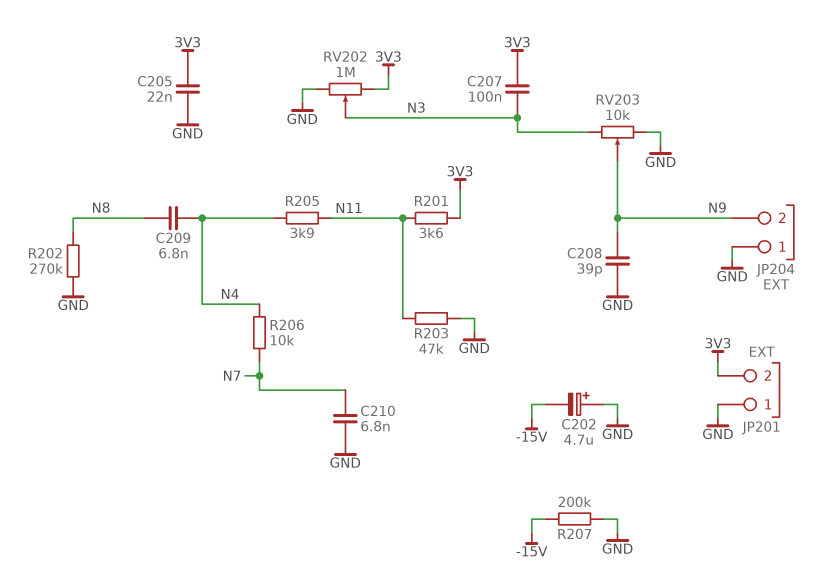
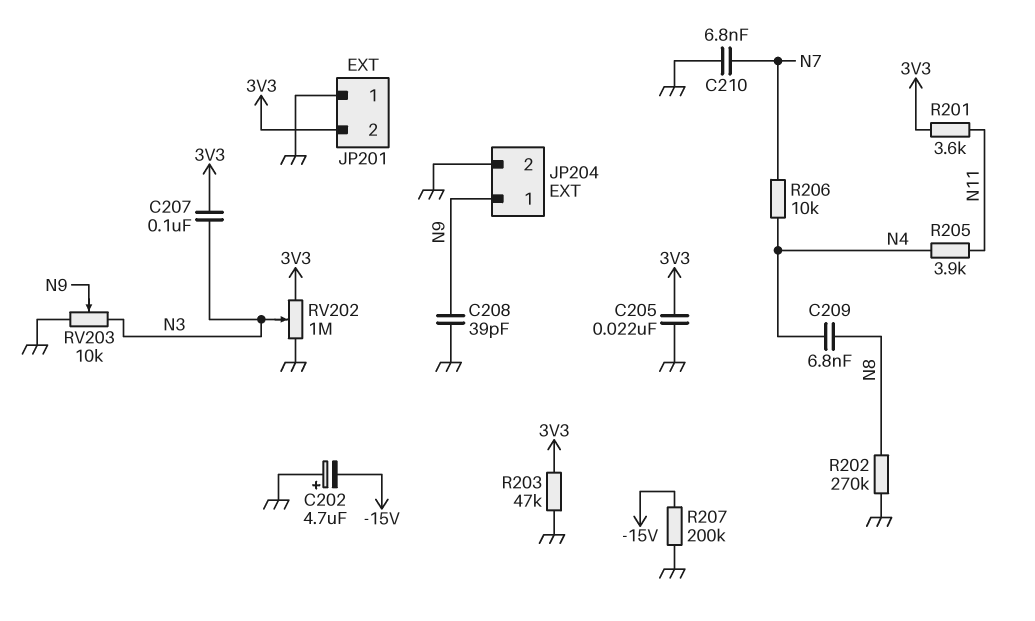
JP204 pin 1: GND -> N9
JP204 pin 2: N9 -> GND
R203: 47k (GND, N11) -> 47k (3V3, GND)

